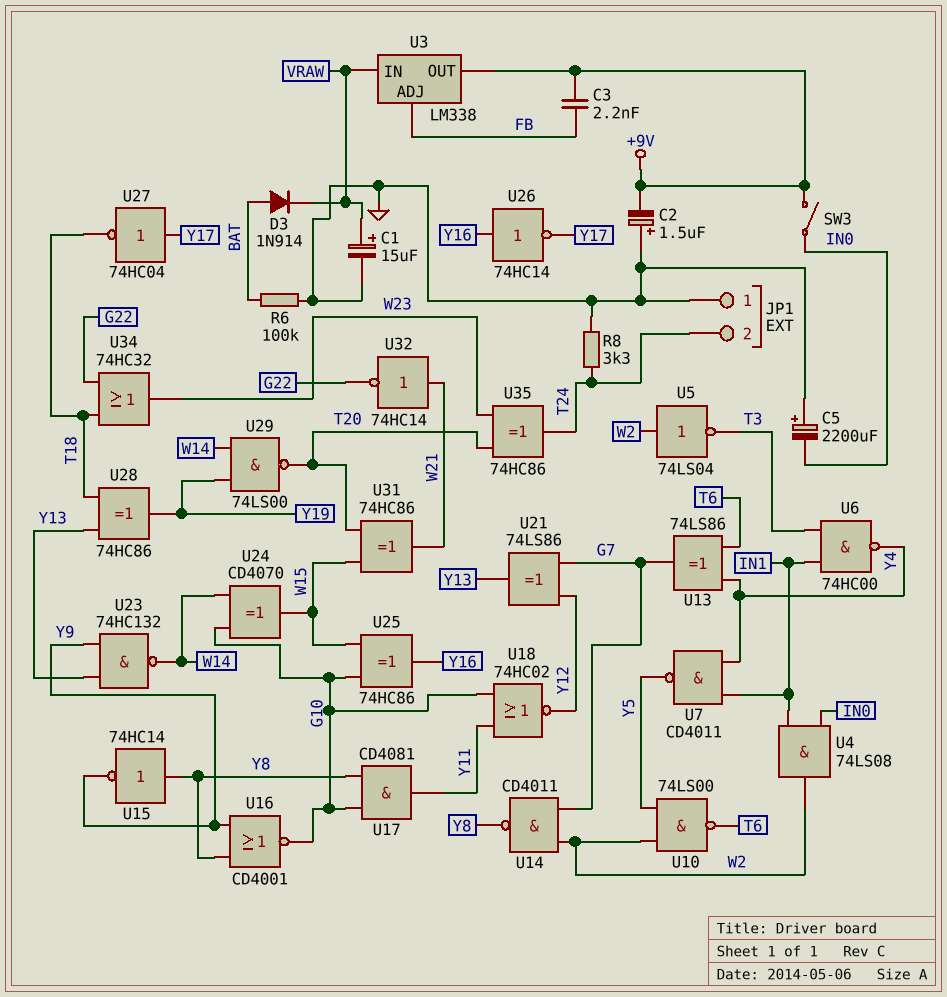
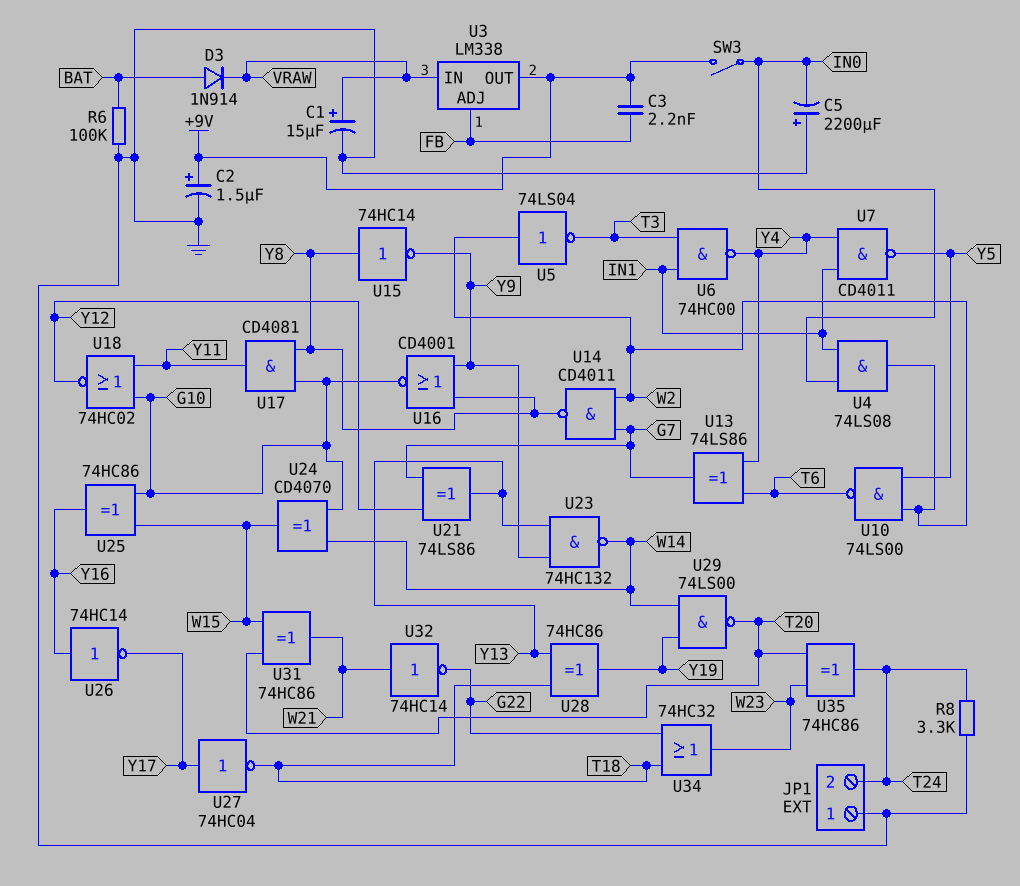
C2: 1.5uF (plus GND, minus +9V) -> 1.5uF (plus +9V, minus GND)

